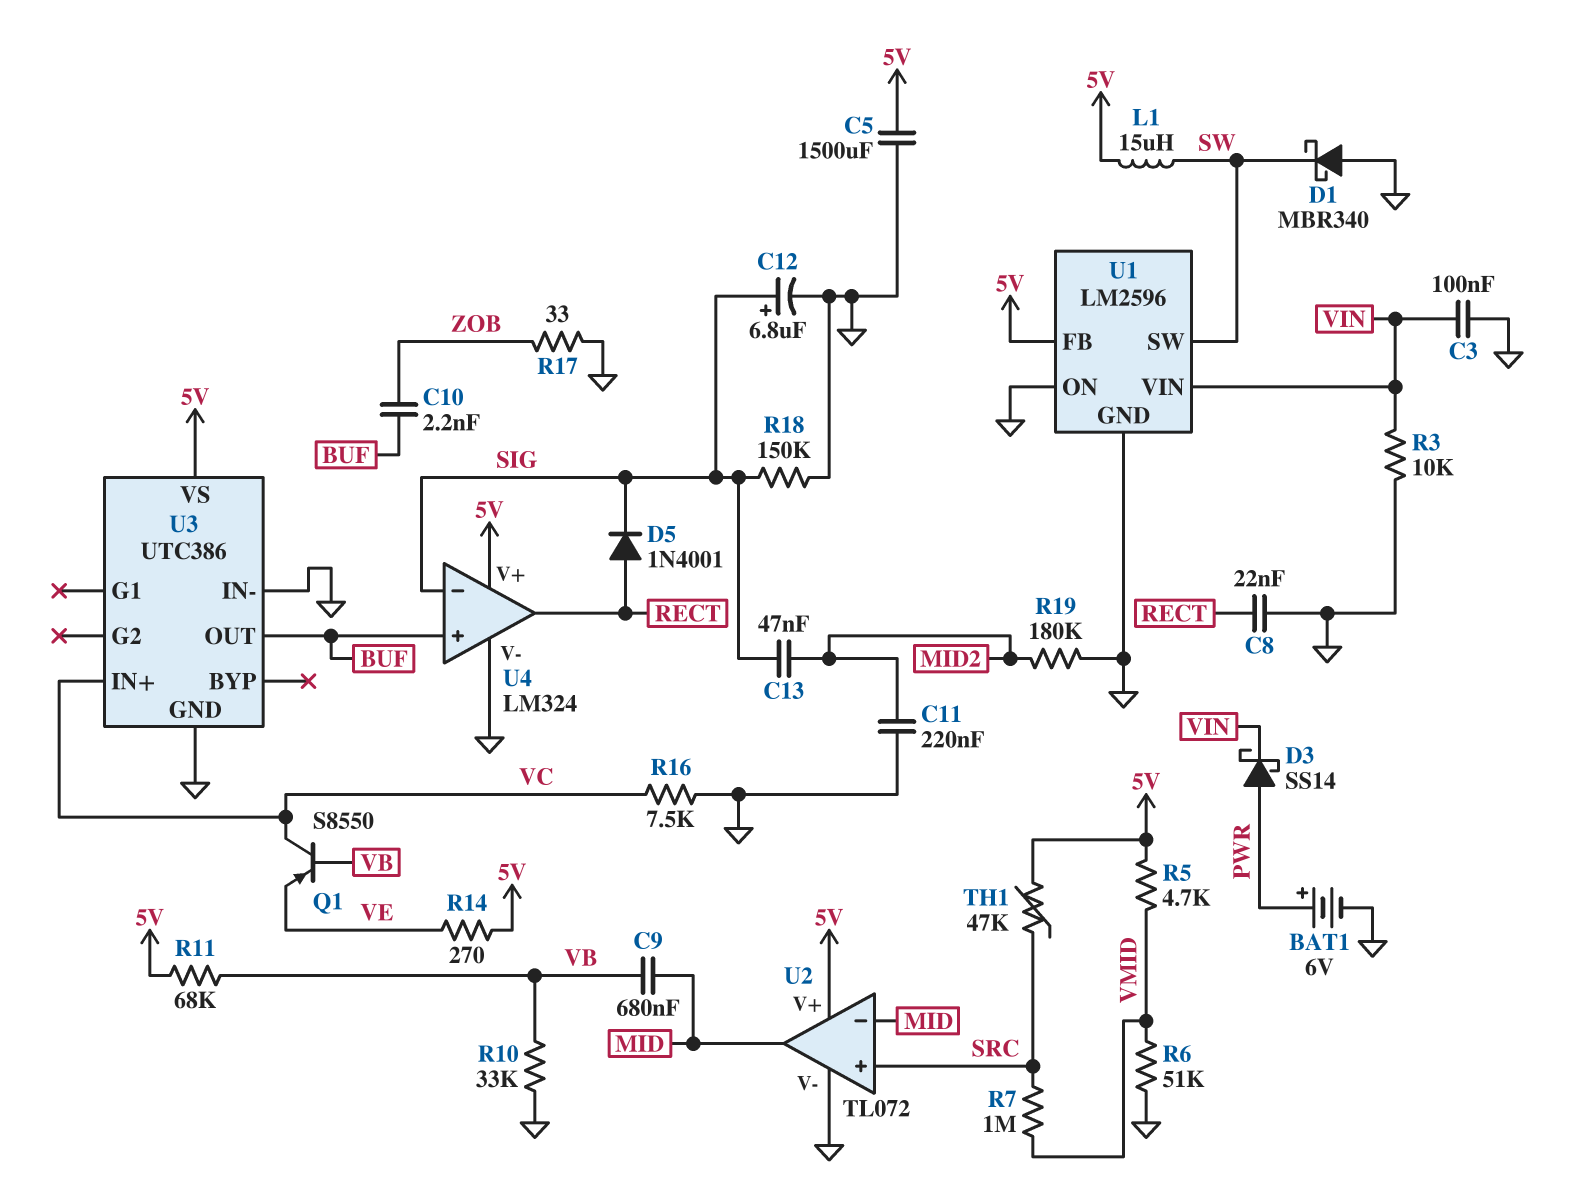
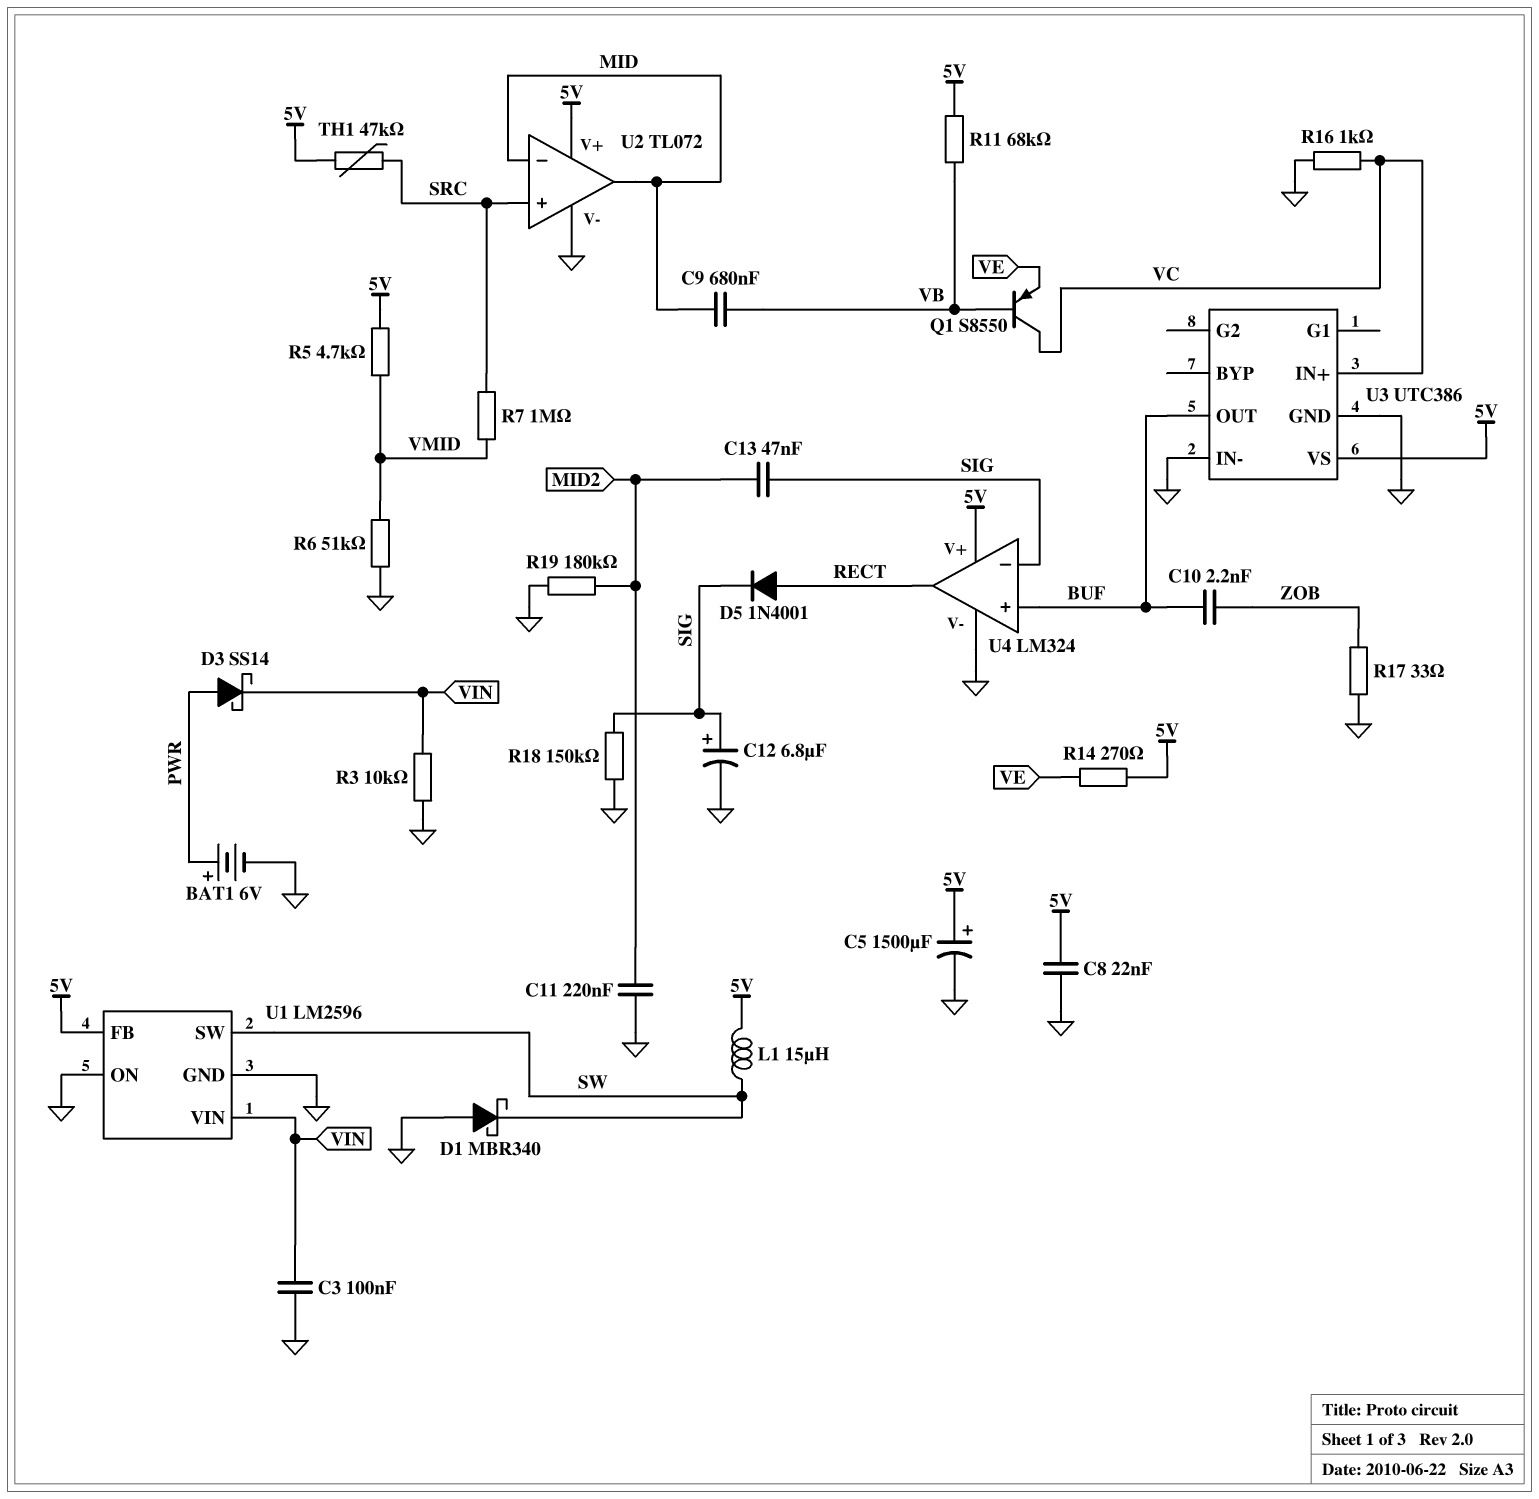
C5: 1500uF (5V, GND) -> 1500uF (plus 5V, minus GND)
C8: 22nF (GND, RECT) -> 22nF (5V, GND)
R10: 33k (GND, VB) -> none
R16: 7.5k (GND, VC) -> 1k (GND, VC)

